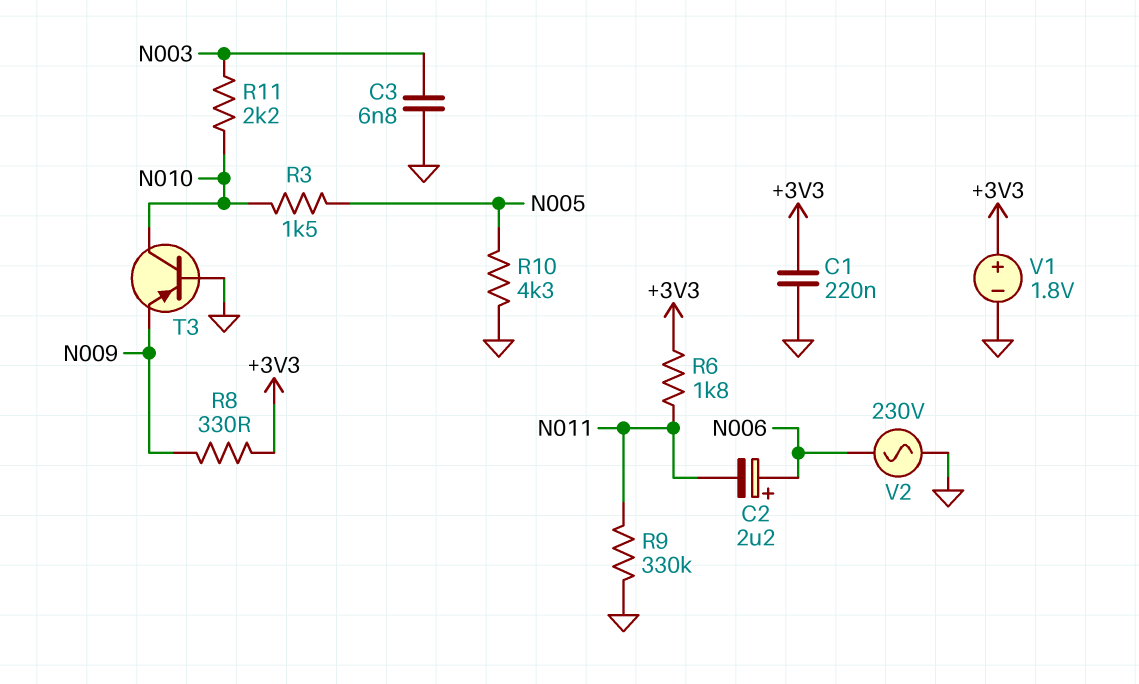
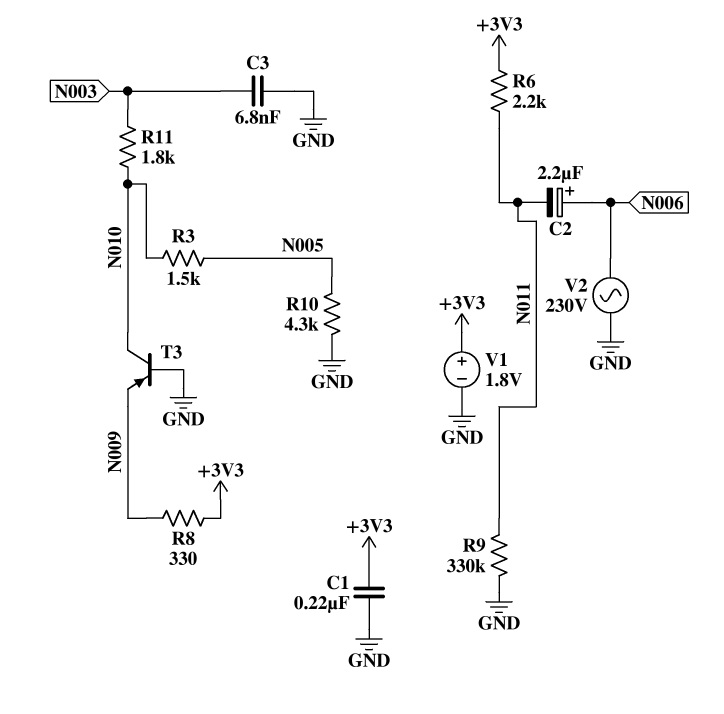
R6: 1.8k (+3V3, N011) -> 2.2k (+3V3, N011)
R11: 2.2k (N003, N010) -> 1.8k (N003, N010)

